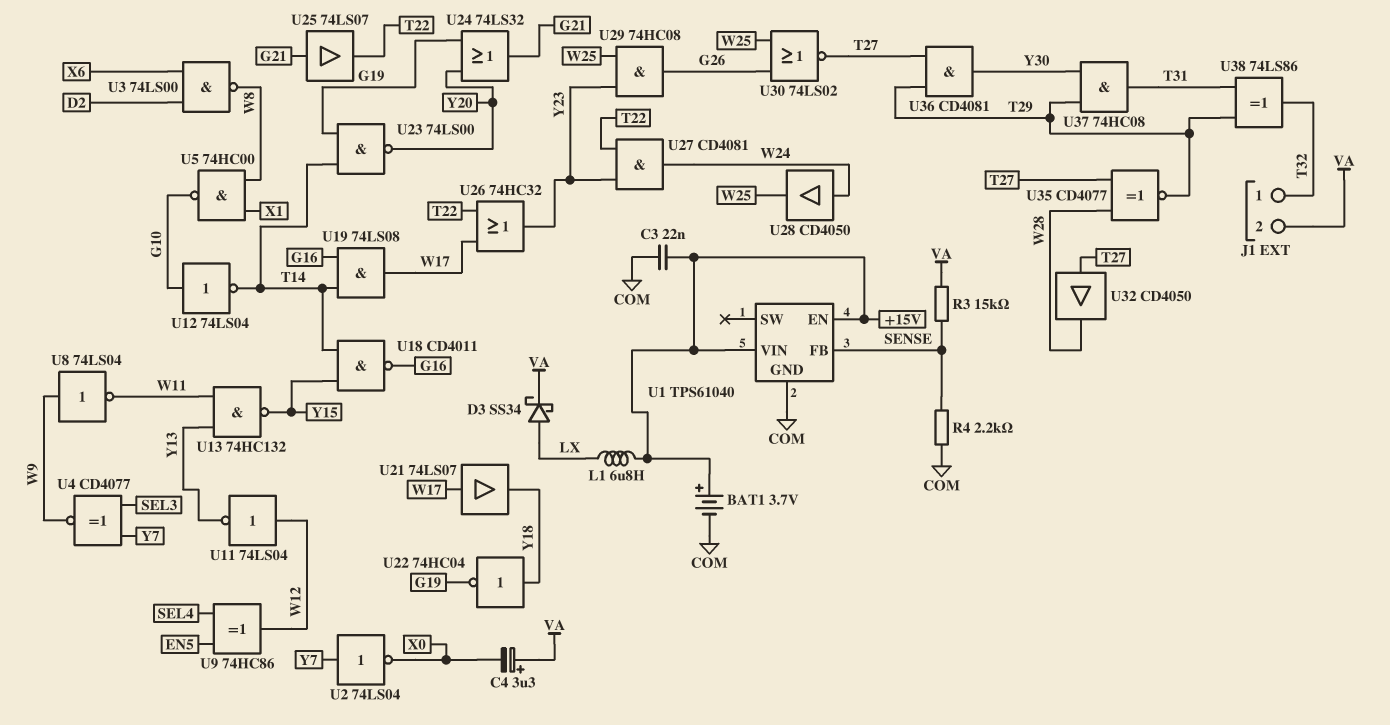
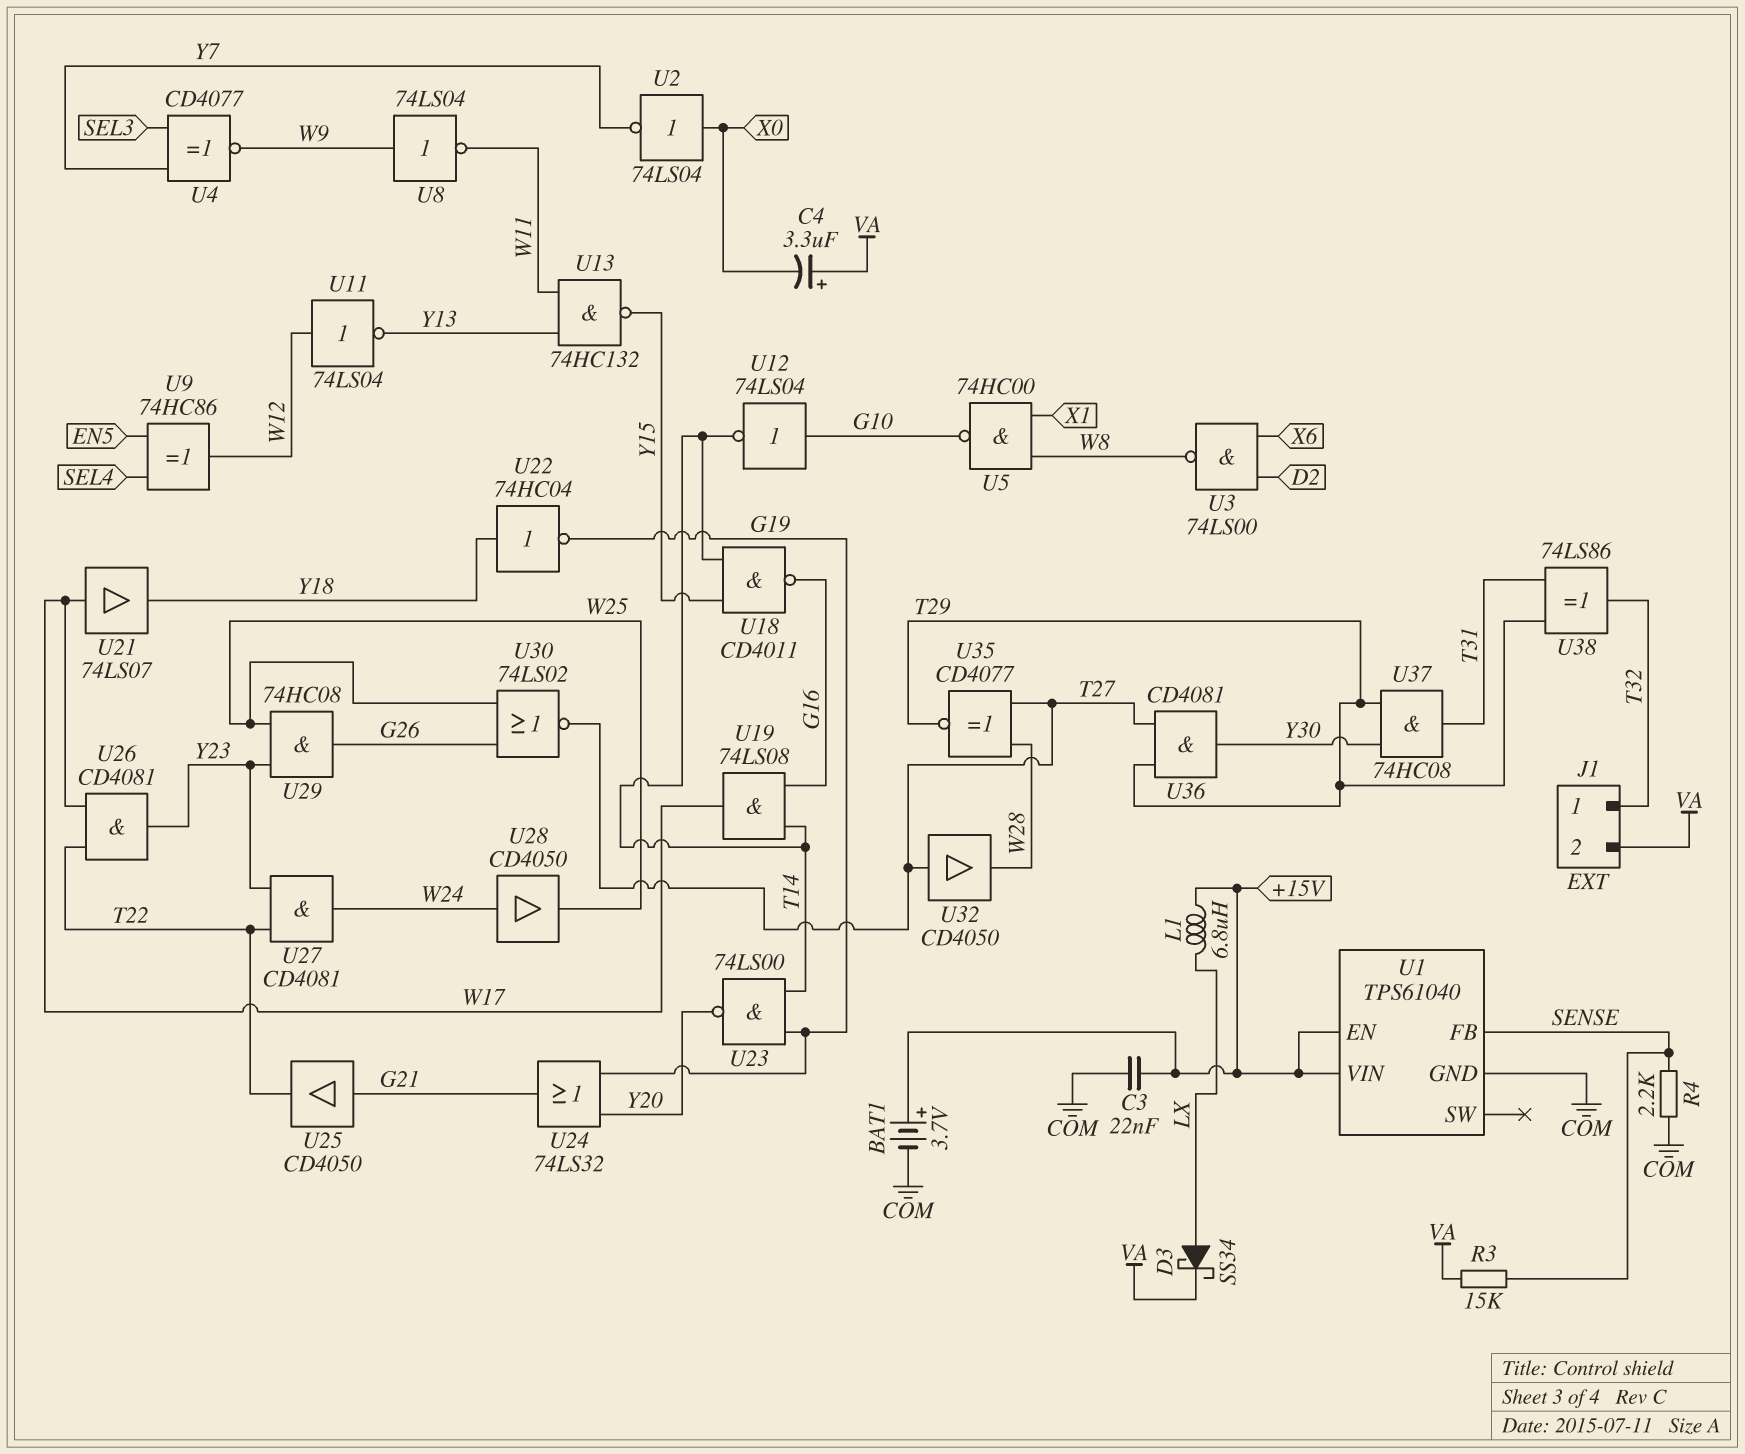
U2: NOT 74LS04 (in Y7, out X0) -> NOT 74LS04 (in X0, out Y7)
U25: buffer 74LS07 (in G21, out T22) -> buffer CD4050 (in G21, out T22)
U26: OR 74HC32 (in T22, in W17, out Y23) -> AND CD4081 (in T22, in W17, out Y23)

